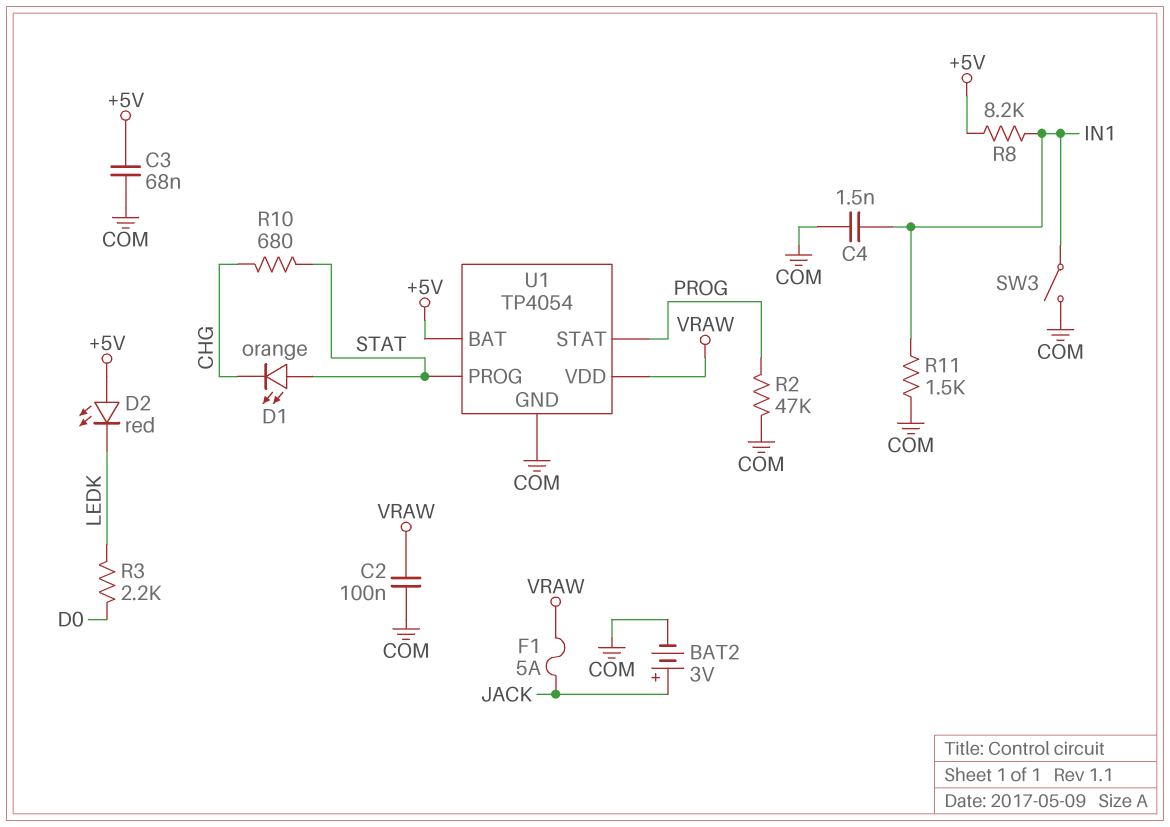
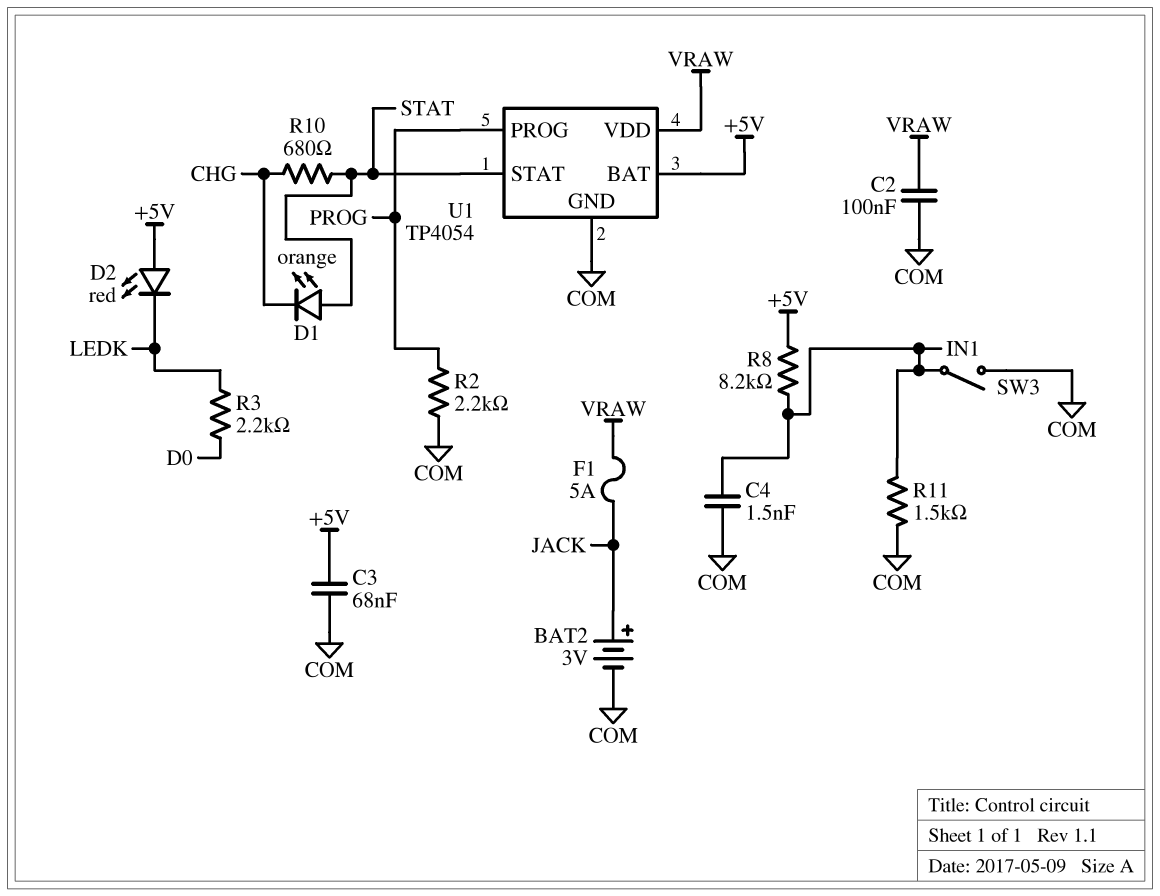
R2: 47k (COM, PROG) -> 2.2k (COM, PROG)
U1 pin PROG: STAT -> PROG
U1 pin STAT: PROG -> STAT

